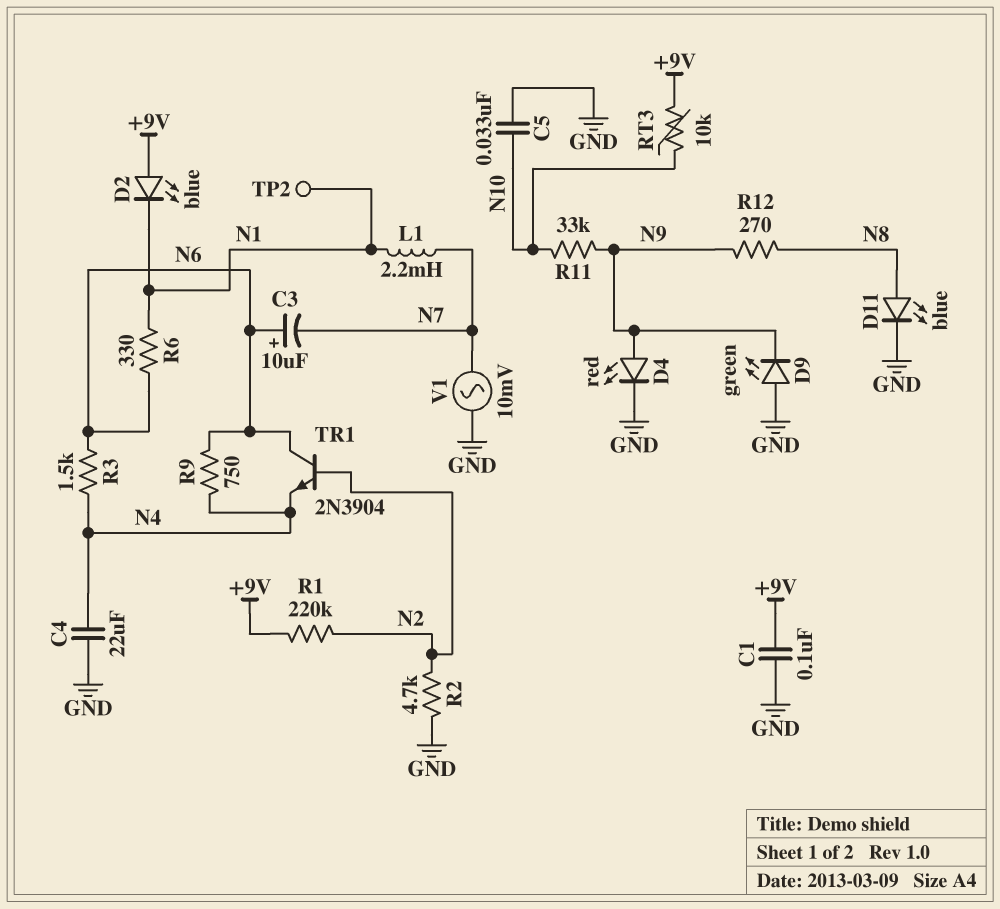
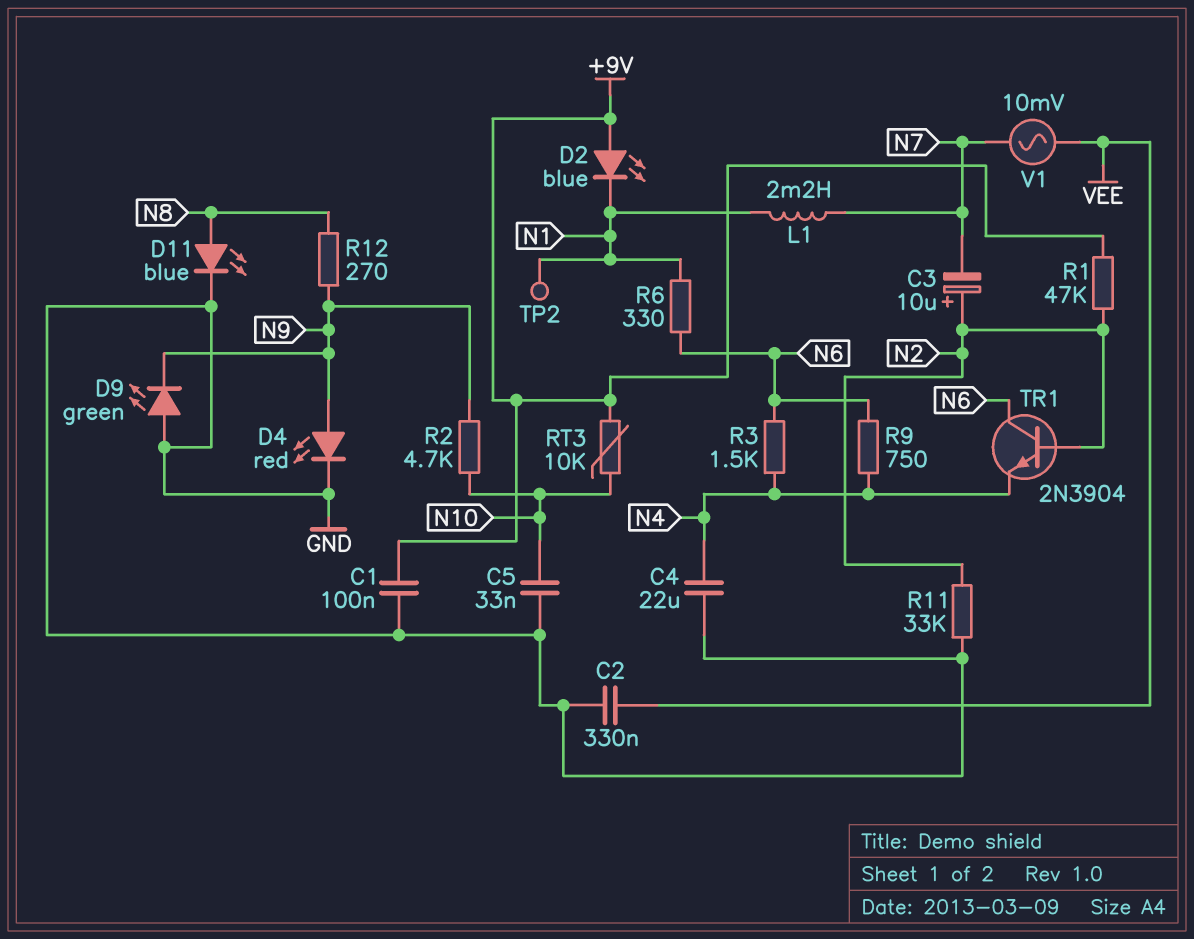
C2: none -> 330nF (GND, VEE)
C3: 10uF (plus N6, minus N7) -> 10uF (plus N2, minus N7)
R1: 220k (+9V, N2) -> 47k (+9V, N2)
R2: 4.7k (GND, N2) -> 4.7k (N9, N10)
R11: 33k (N9, N10) -> 33k (GND, N2)
V1: AC 10mV (GND, N7) -> AC 10mV (N7, VEE)

